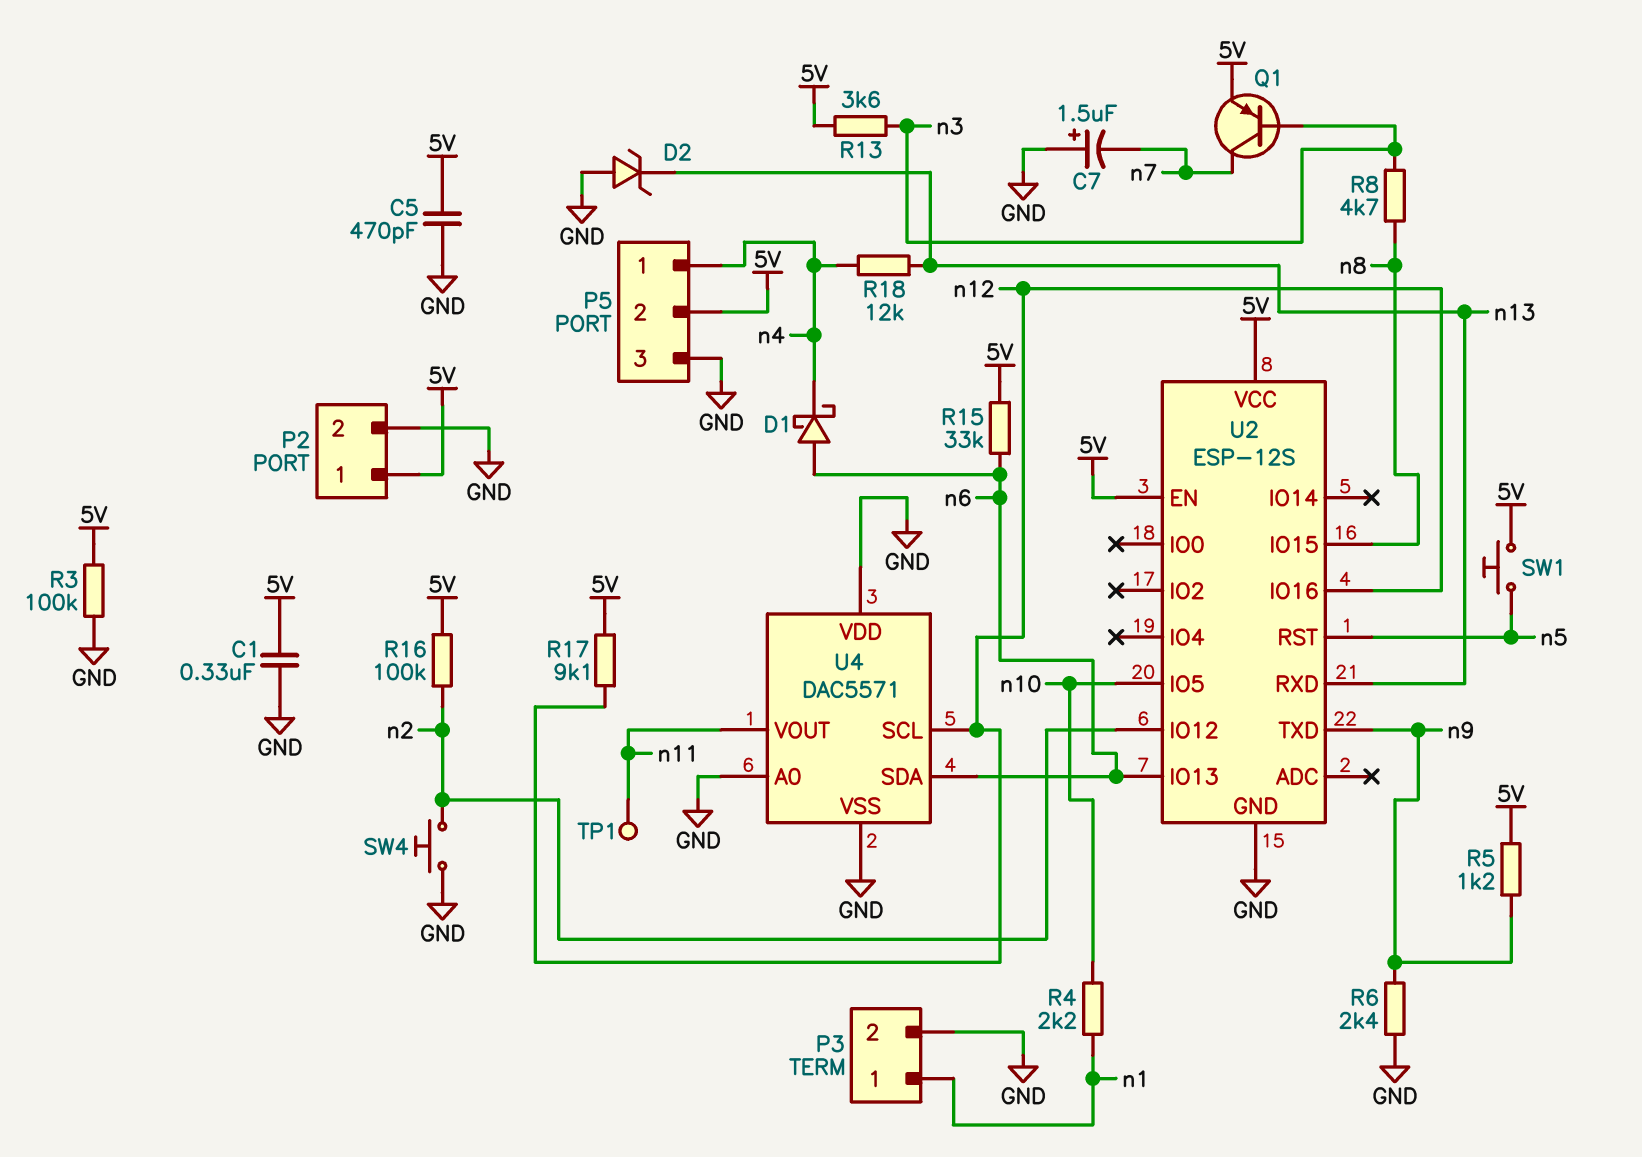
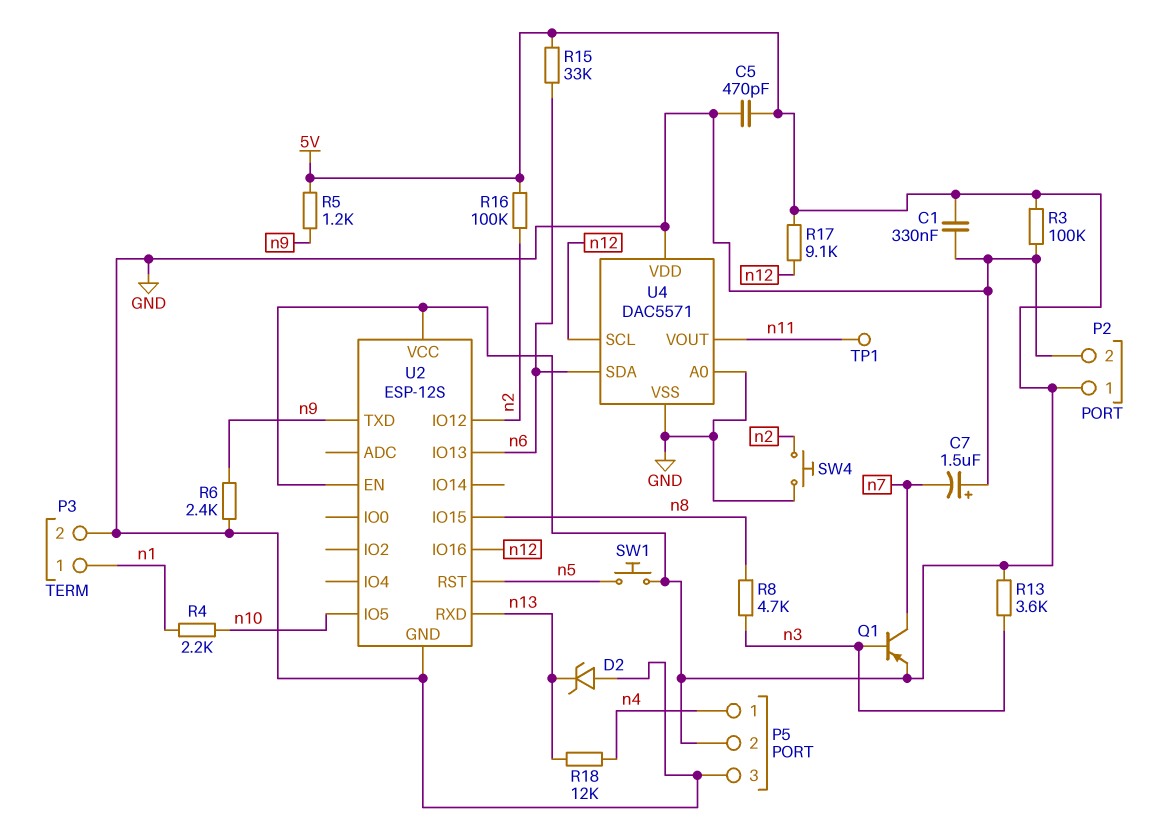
D1: schottky (A n6, K n4) -> none

